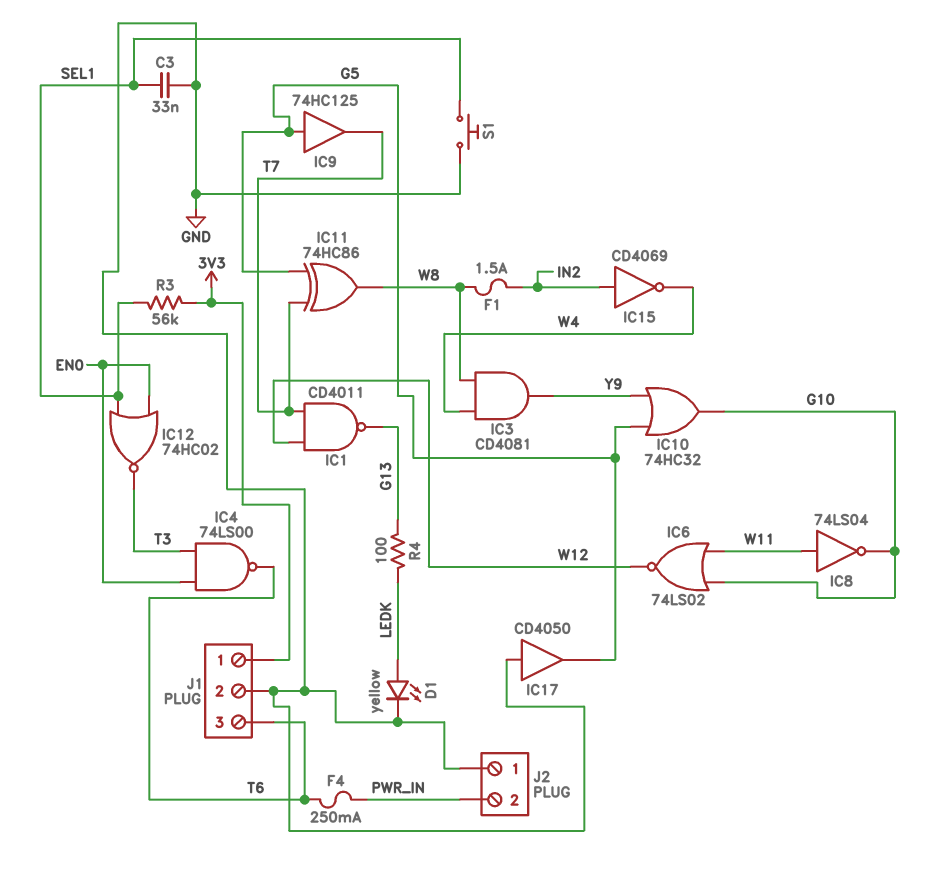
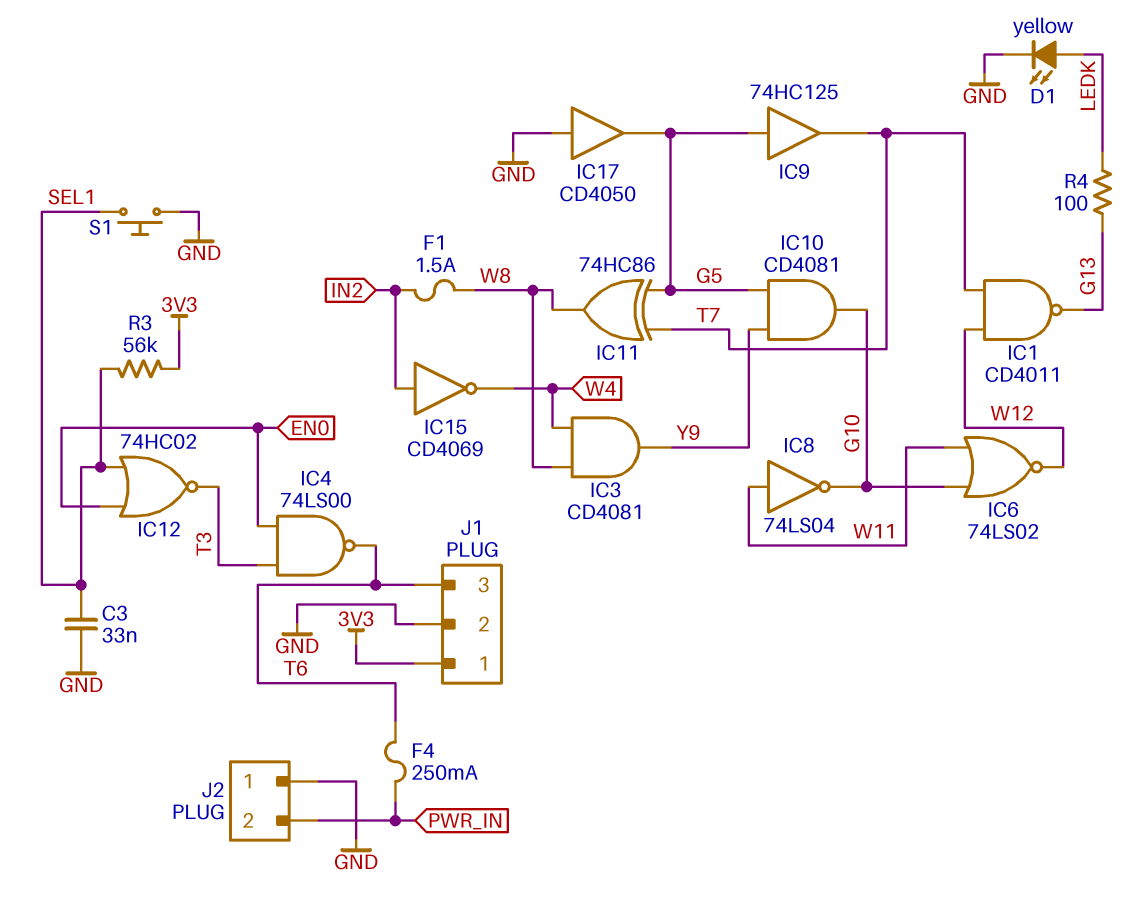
IC10: OR 74HC32 (in G5, in Y9, out G10) -> AND CD4081 (in G5, in Y9, out G10)

